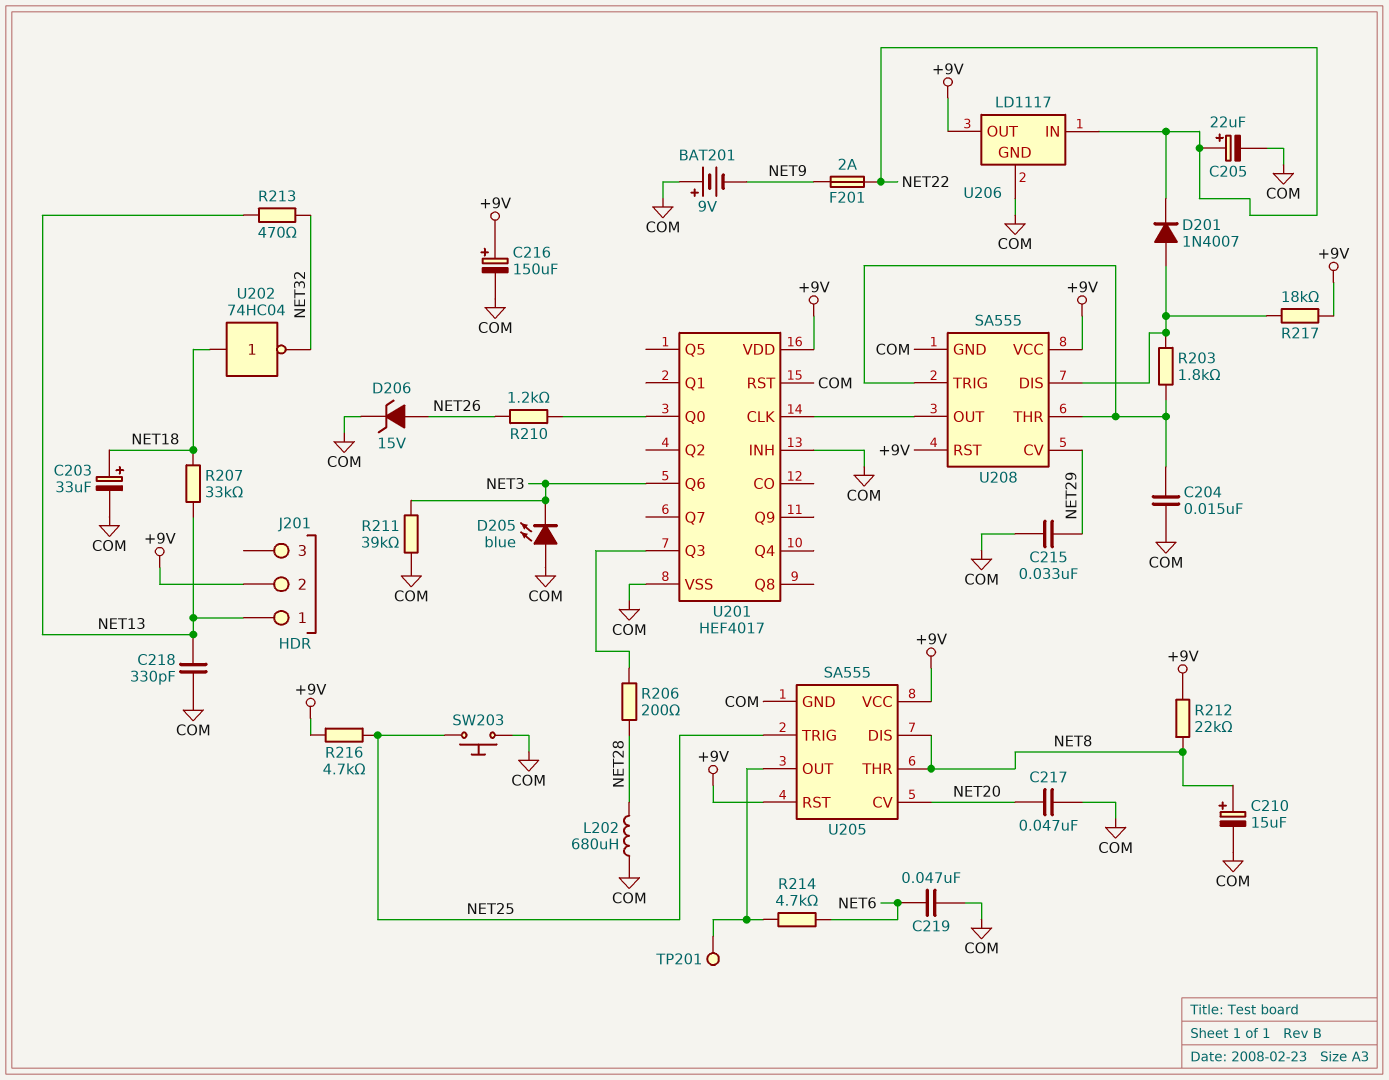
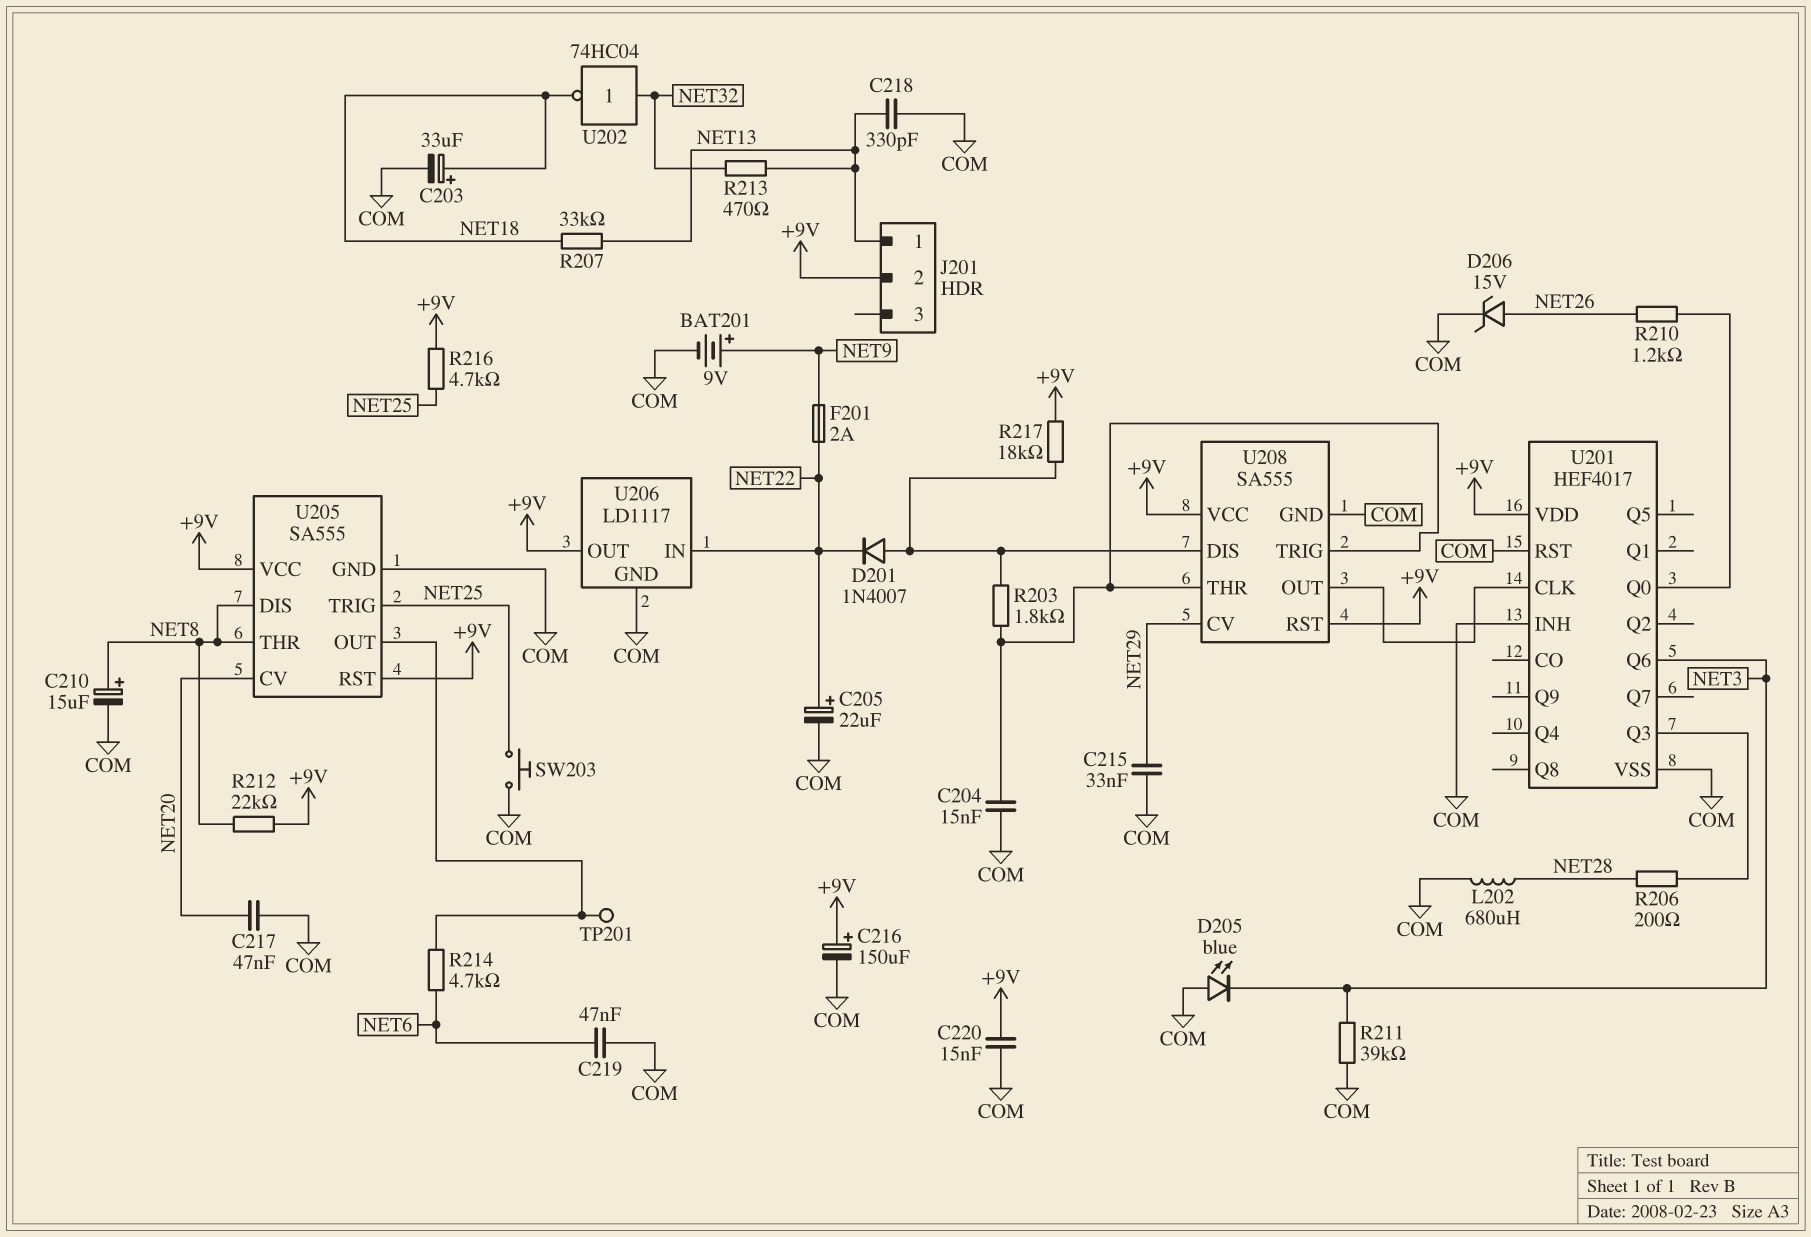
BAT201: 9V (plus COM, minus NET9) -> 9V (plus NET9, minus COM)
C220: none -> 15nF (+9V, COM)
U202: NOT 74HC04 (in NET18, out NET32) -> NOT 74HC04 (in NET32, out NET18)

